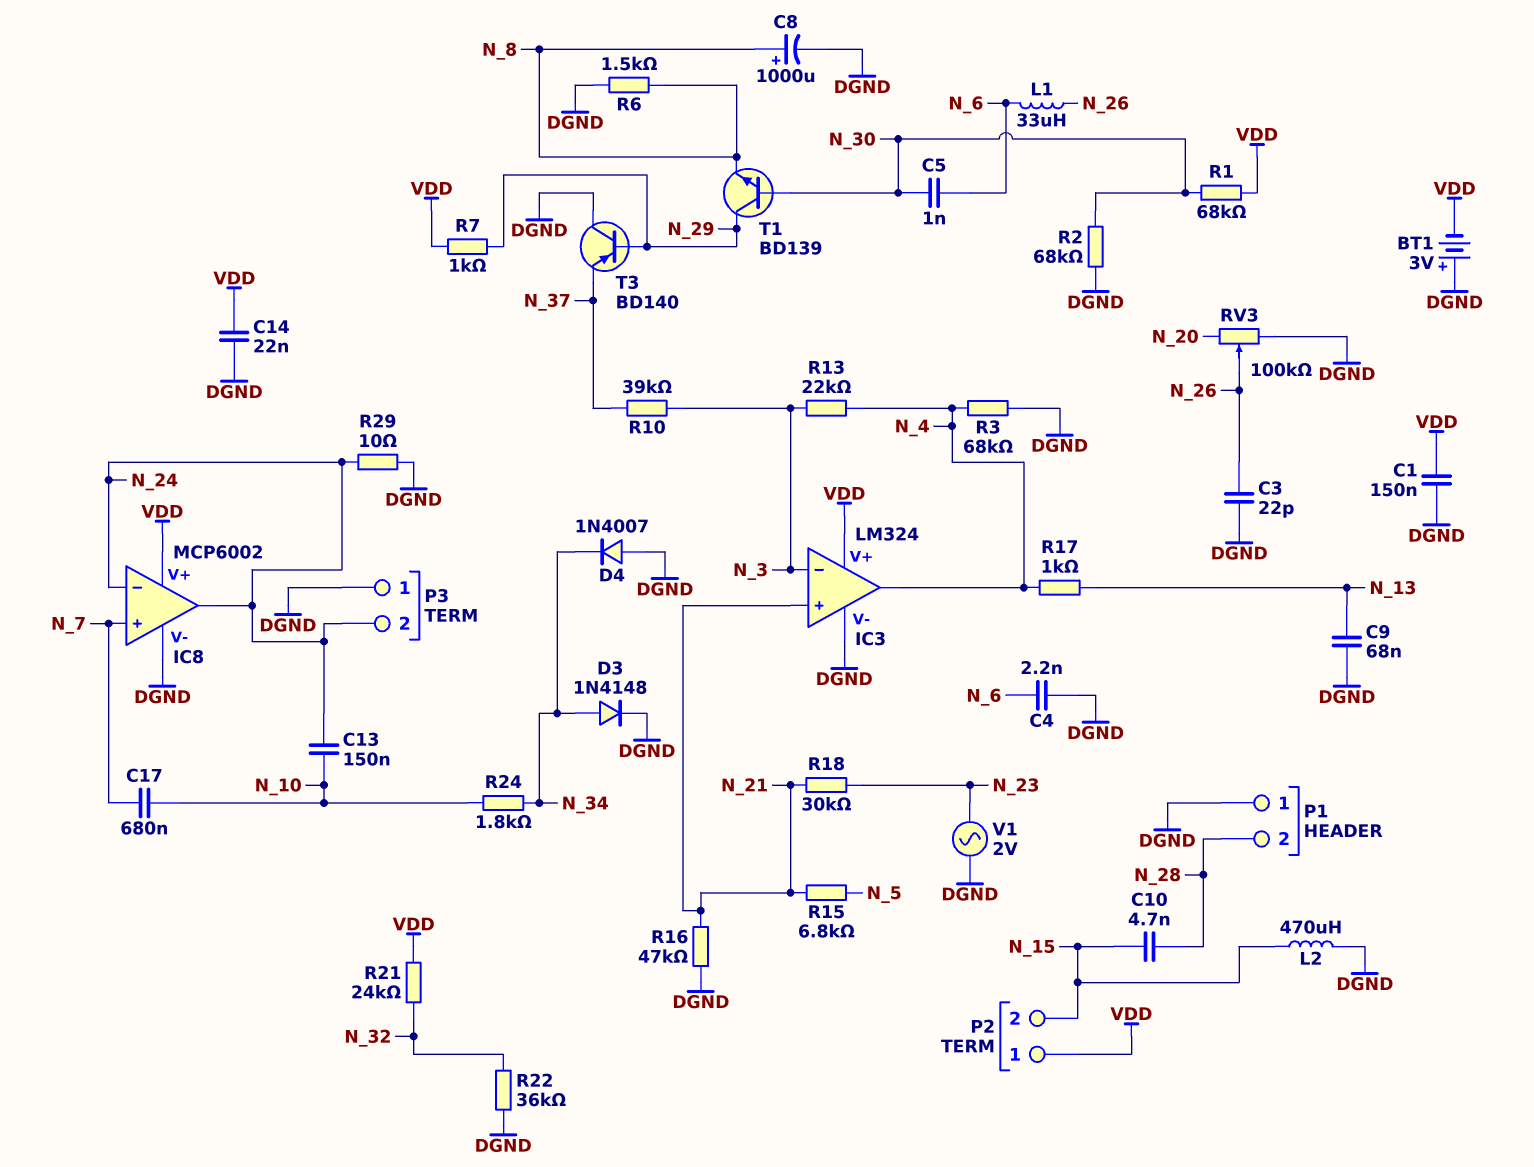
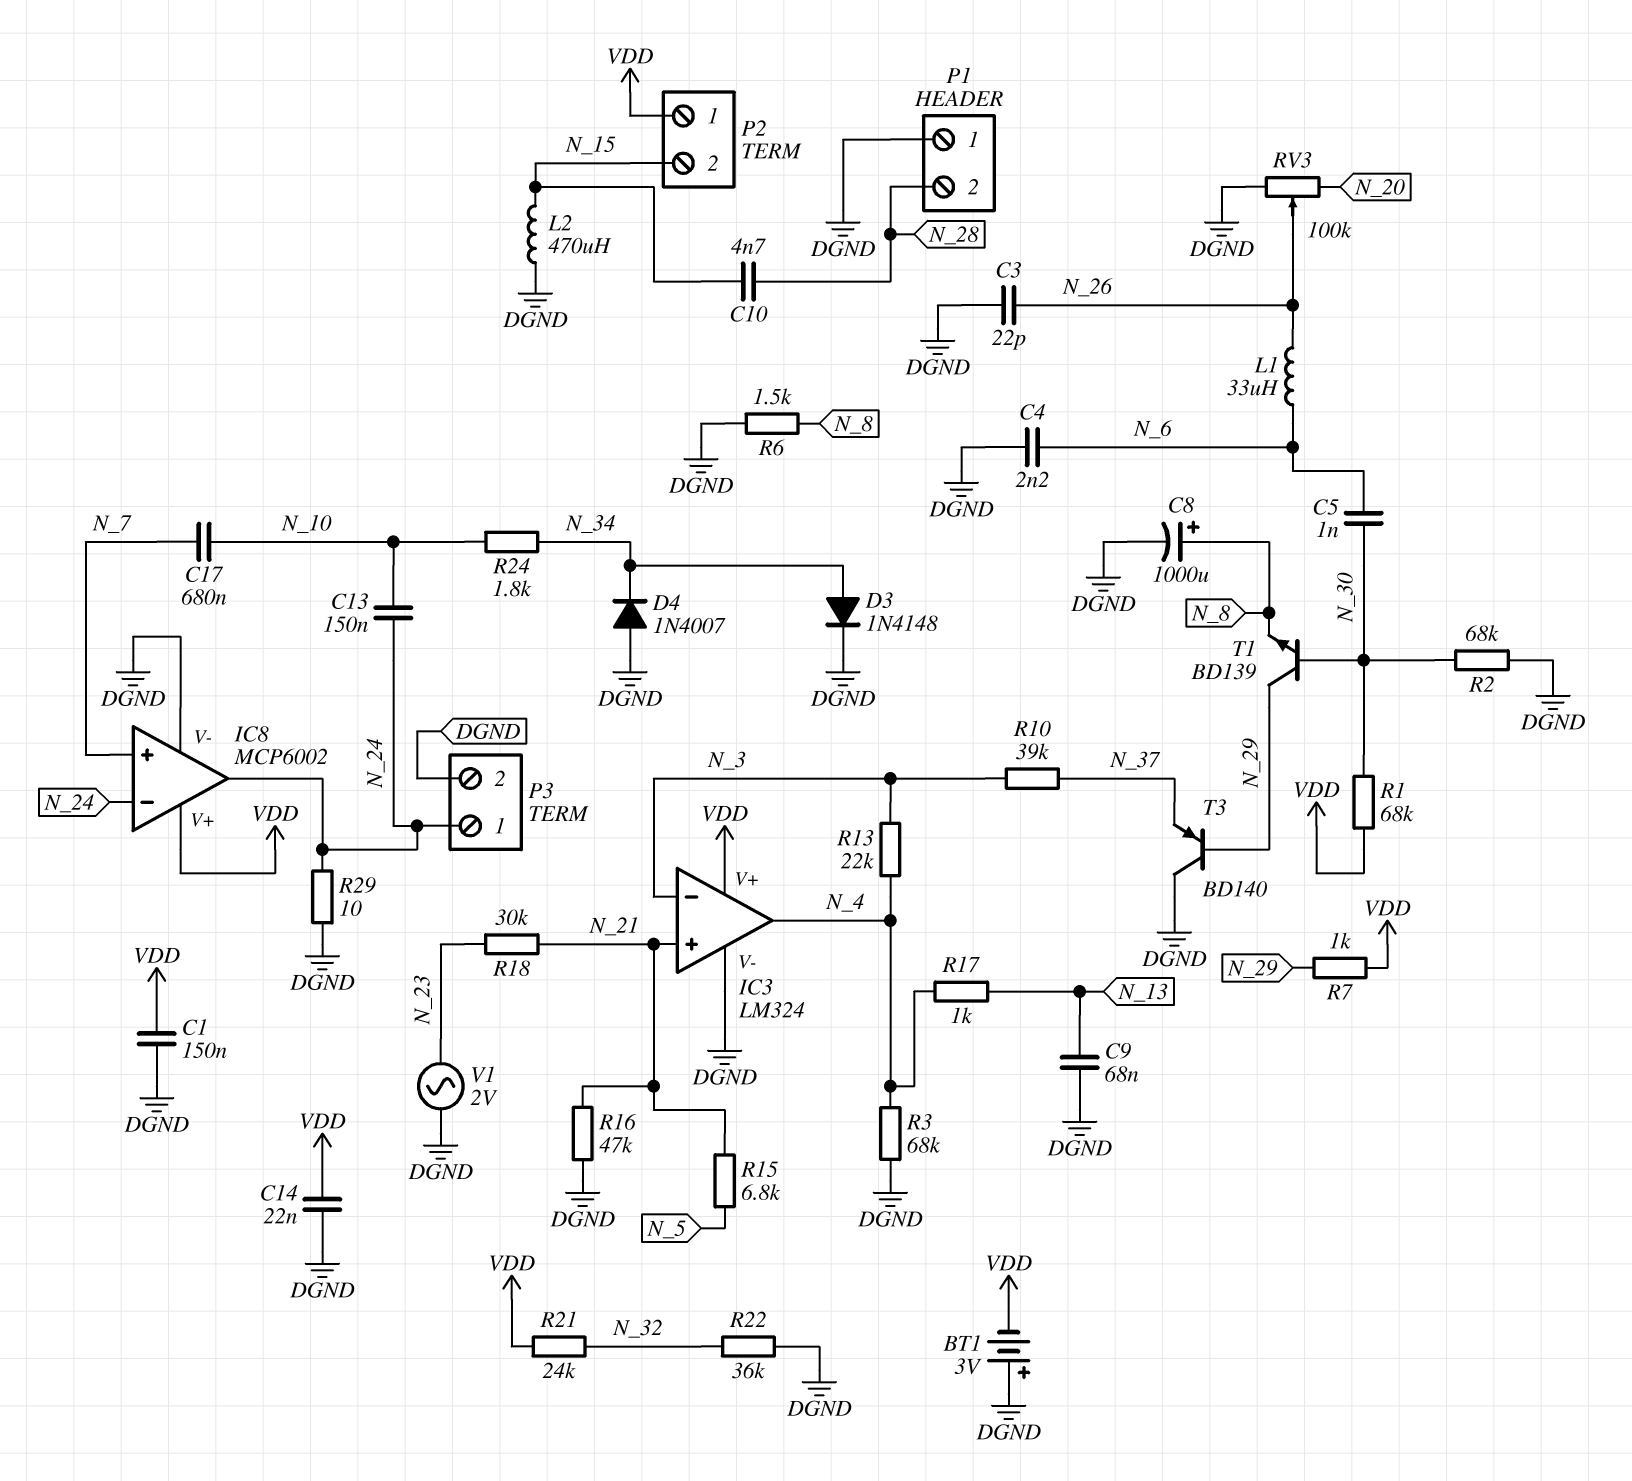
P3 pin 1: DGND -> N_24
P3 pin 2: N_24 -> DGND

